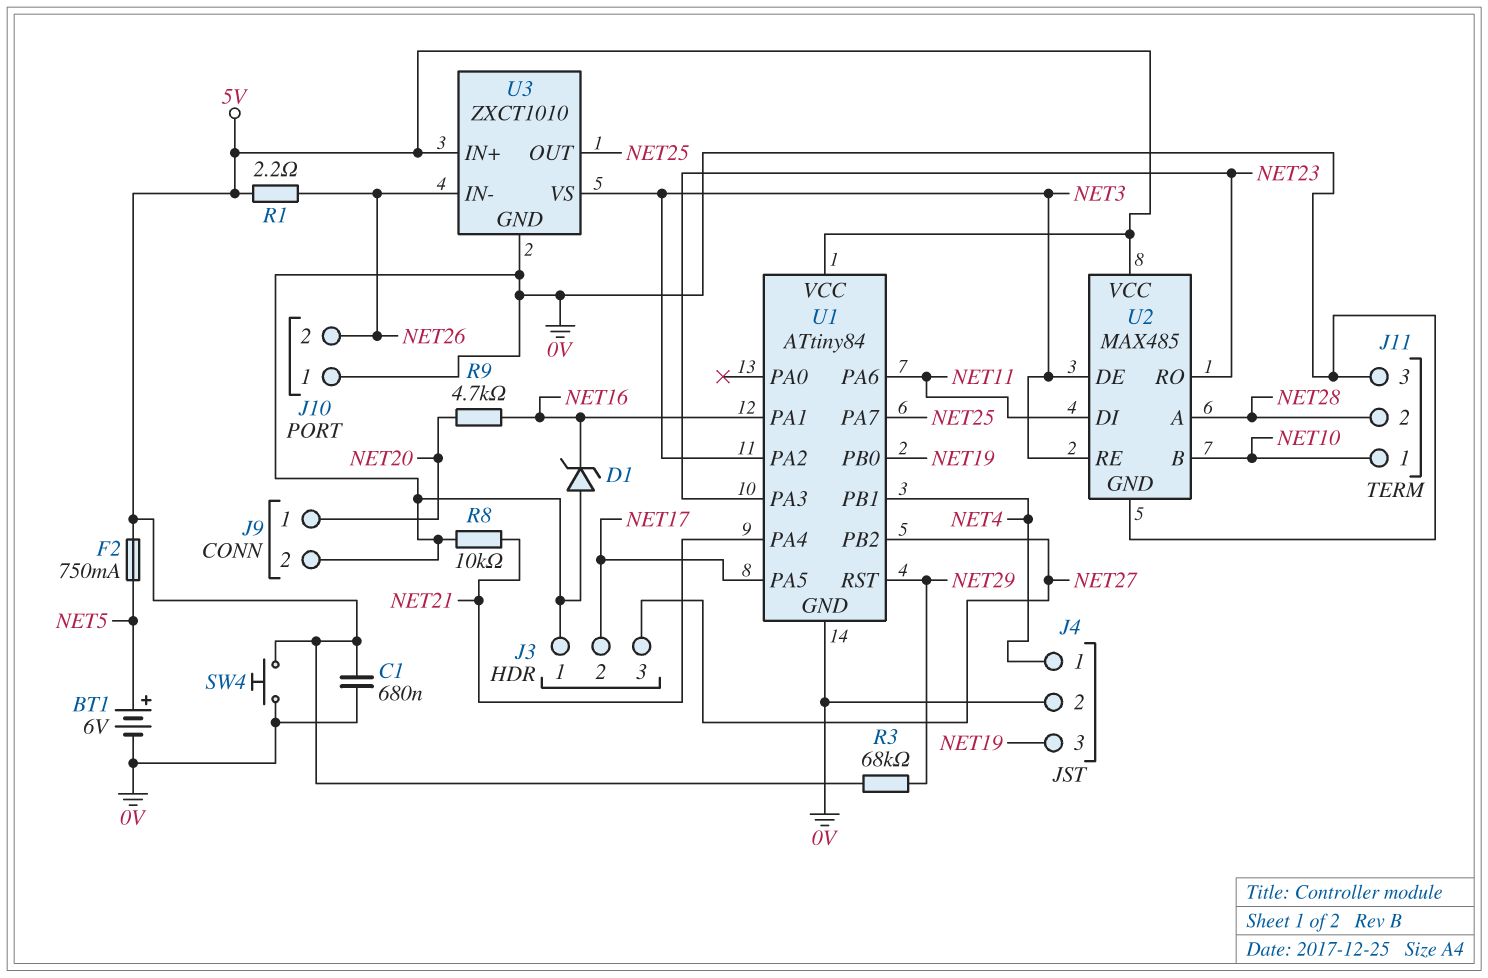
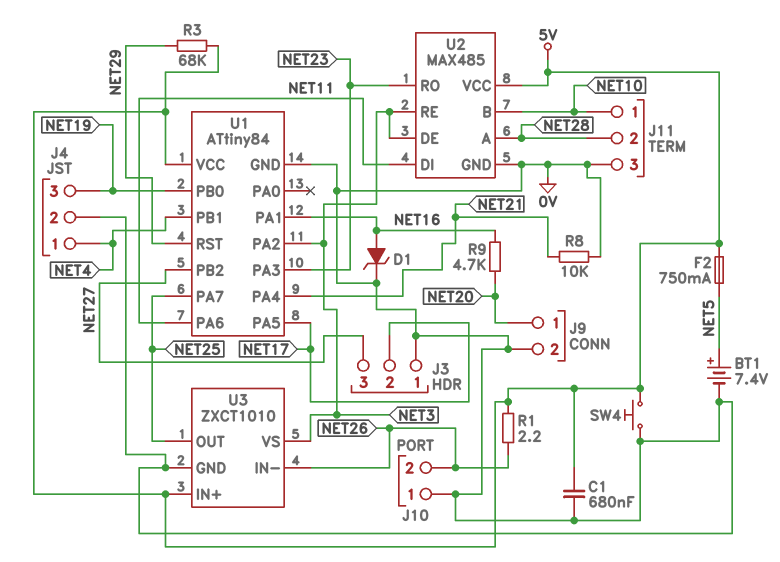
BT1: 6V (plus NET5, minus 0V) -> 7.4V (plus NET5, minus 0V)
D1: zener (A 0V, K NET16) -> zener (A NET16, K 0V)

